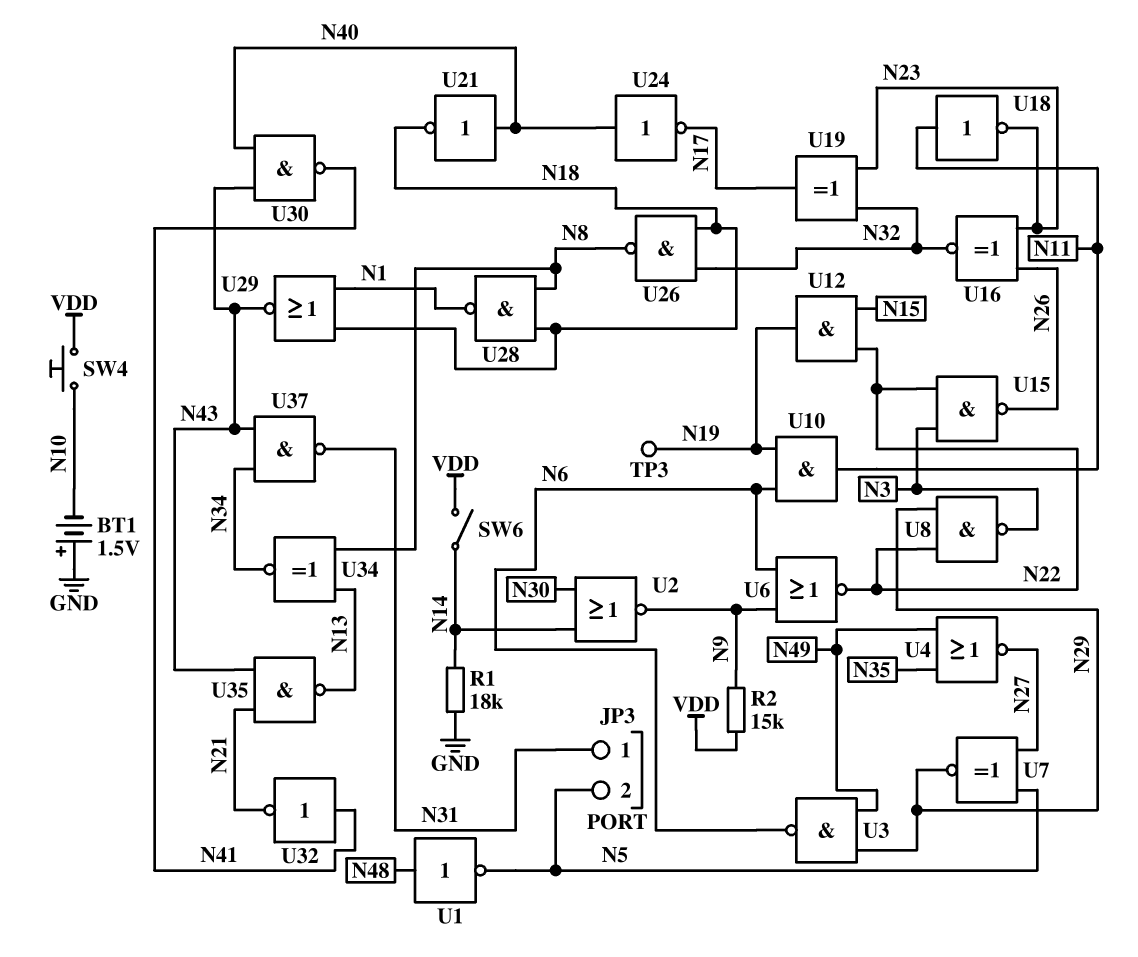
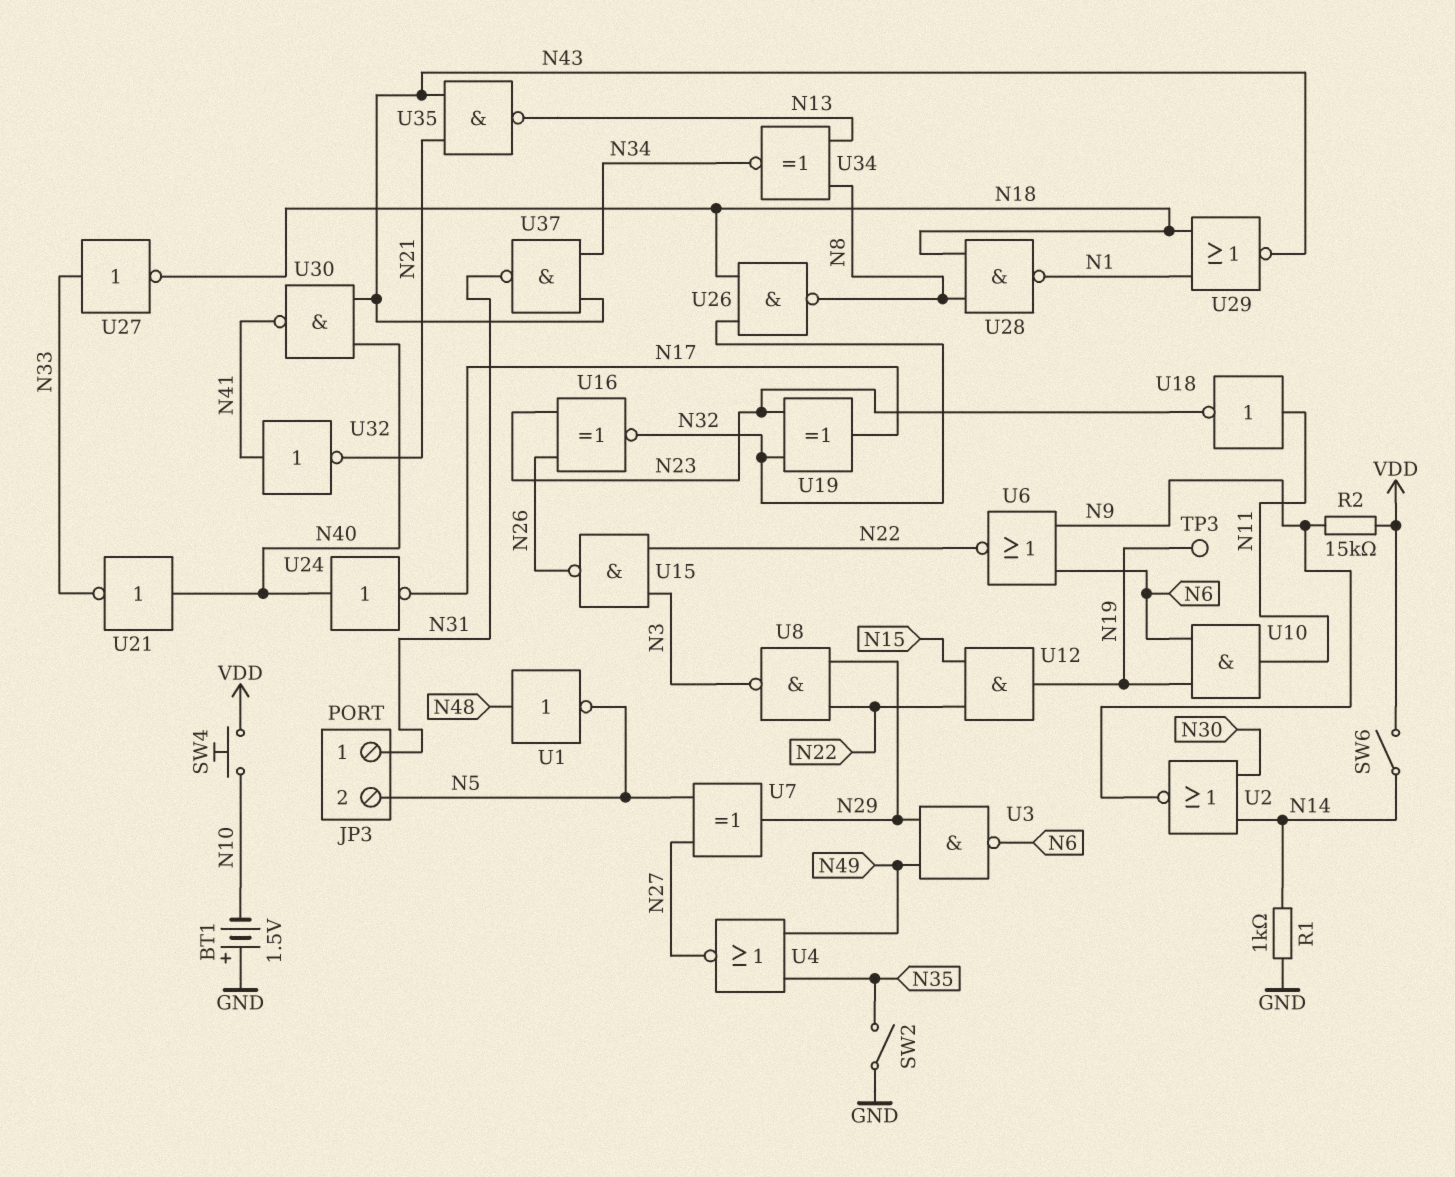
R1: 18k (GND, N14) -> 1k (GND, N14)
SW2: none -> switch (GND, N35)
U7: XNOR (in N5, in N27, out N29) -> XOR (in N5, in N27, out N29)
U21: NOT (in N40, out N18) -> NOT (in N40, out N33)
U27: none -> NOT (in N33, out N18)

